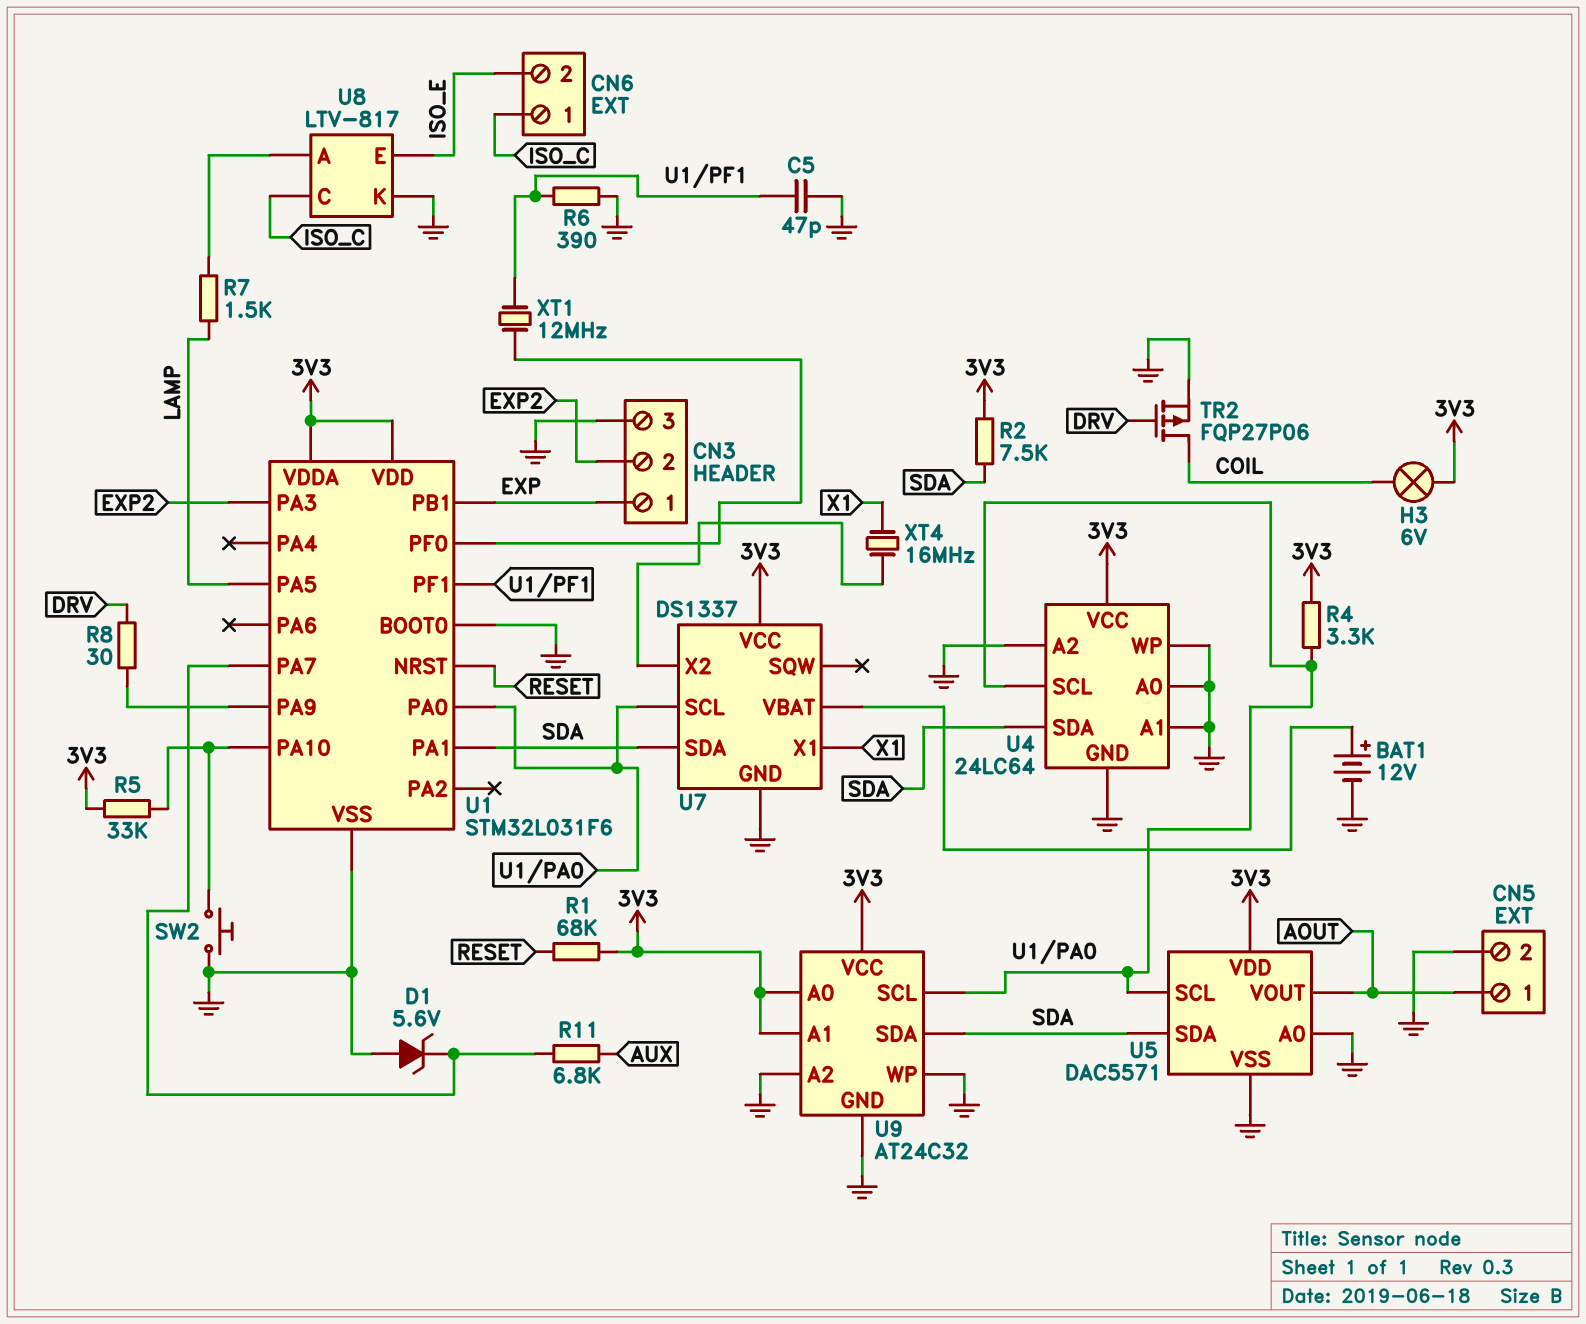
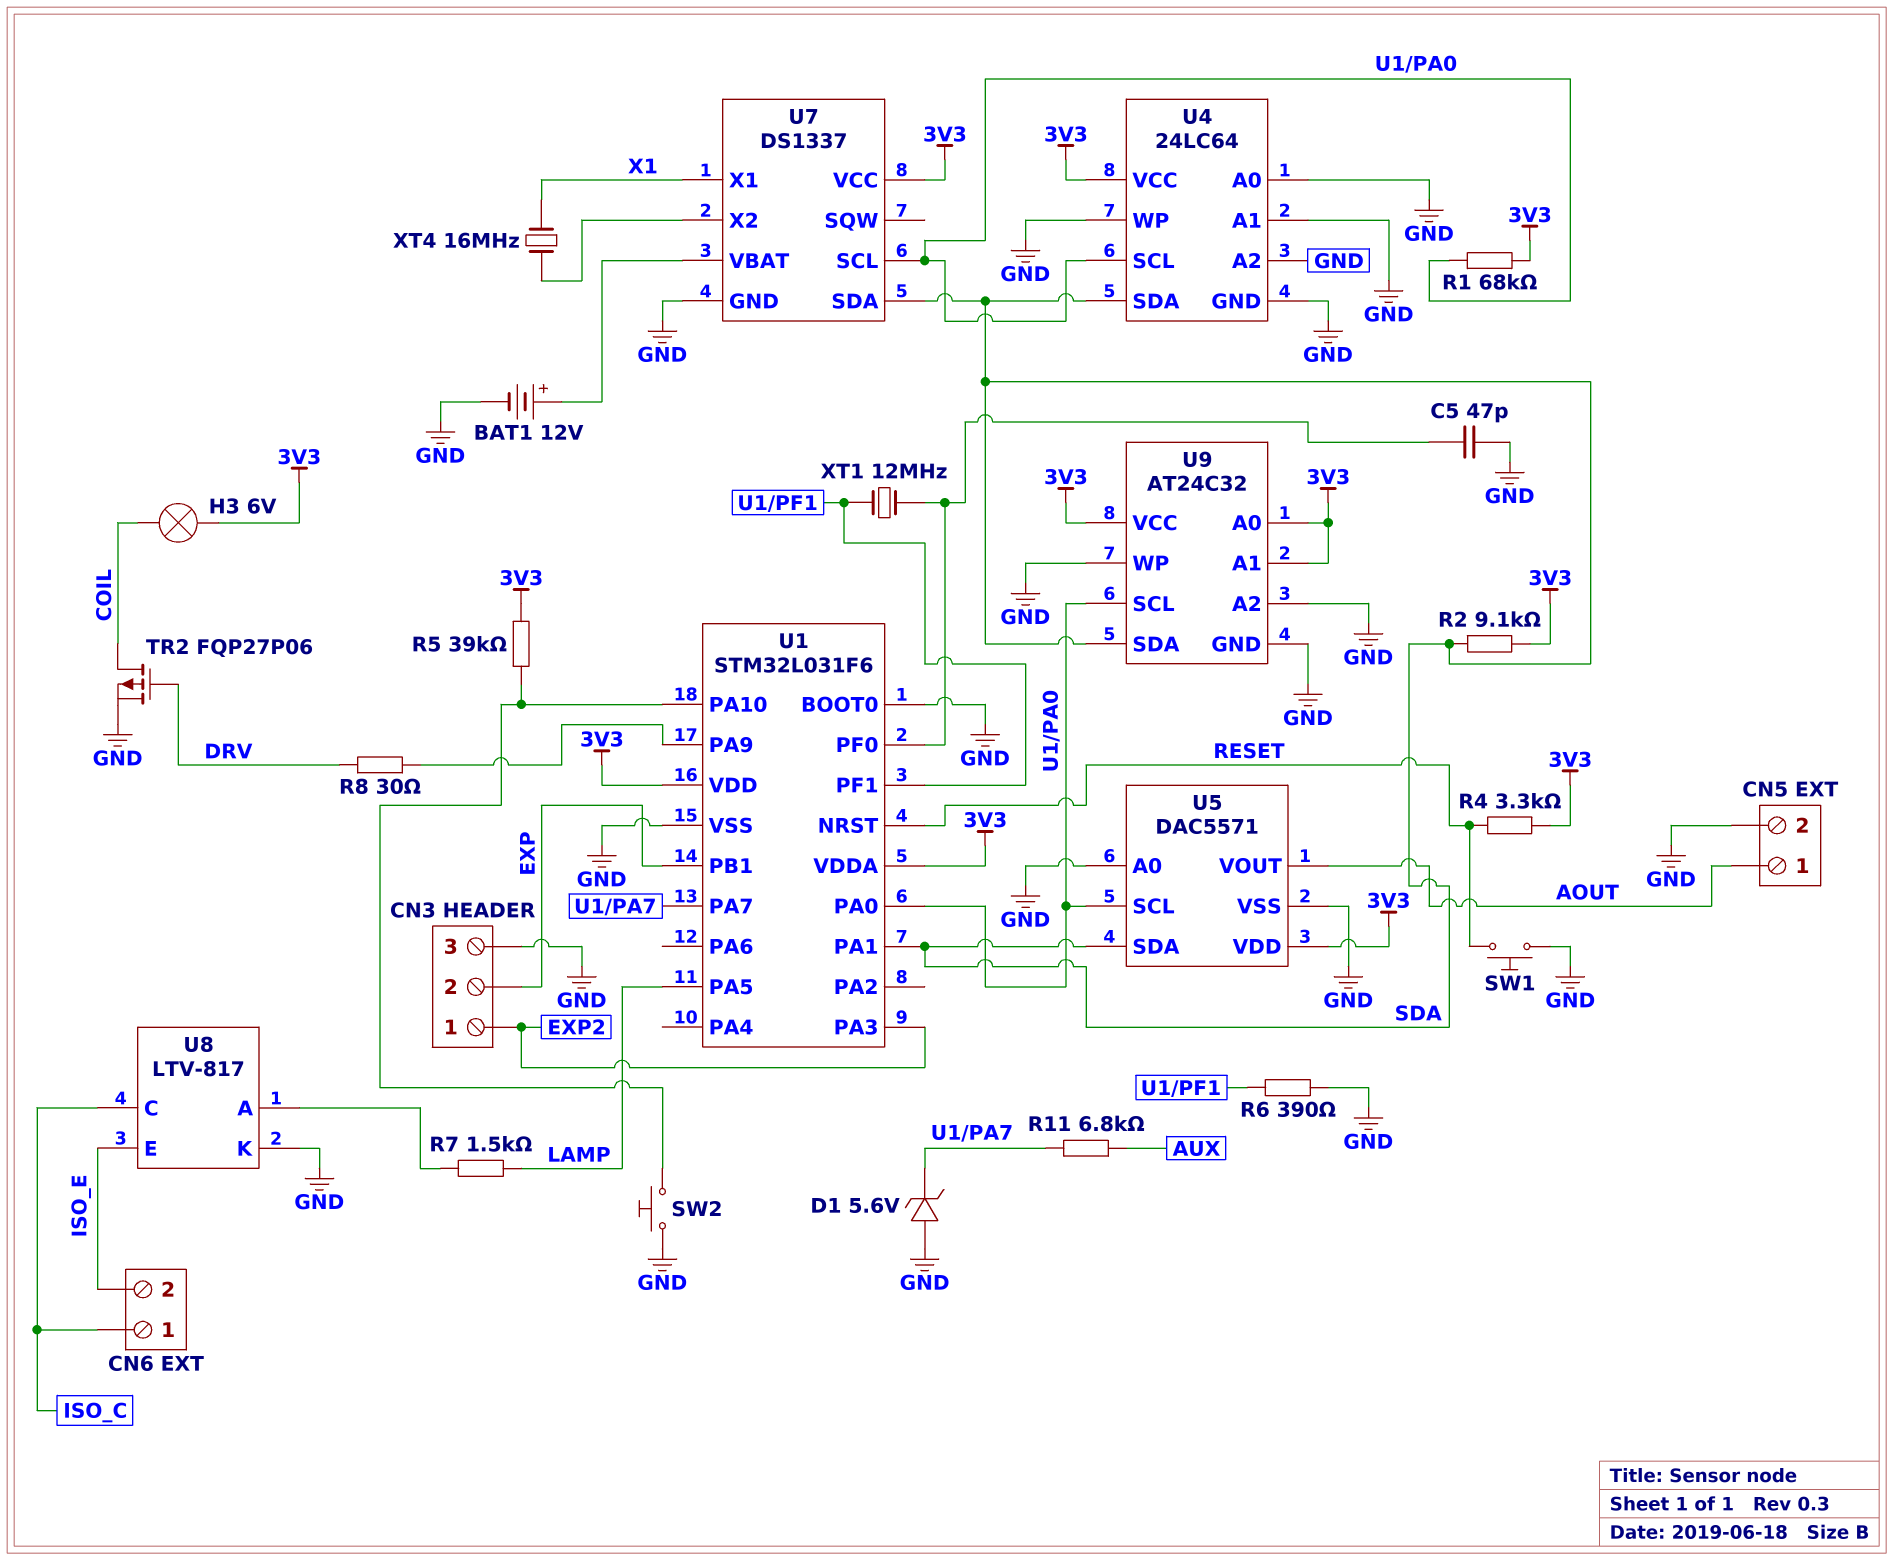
C5: 47pF (GND, U1/PF1) -> 47pF (GND, U1/PF0)
CN3 pin 1: EXP -> EXP2
CN3 pin 2: EXP2 -> EXP
R1: 68k (3V3, RESET) -> 68k (3V3, U1/PA0)
R2: 7.5k (3V3, SDA) -> 9.1k (3V3, SDA)
R4: 3.3k (3V3, U1/PA0) -> 3.3k (3V3, RESET)
R5: 33k (3V3, U1/PA10) -> 39k (3V3, U1/PA10)
SW1: none -> button (GND, RESET)

